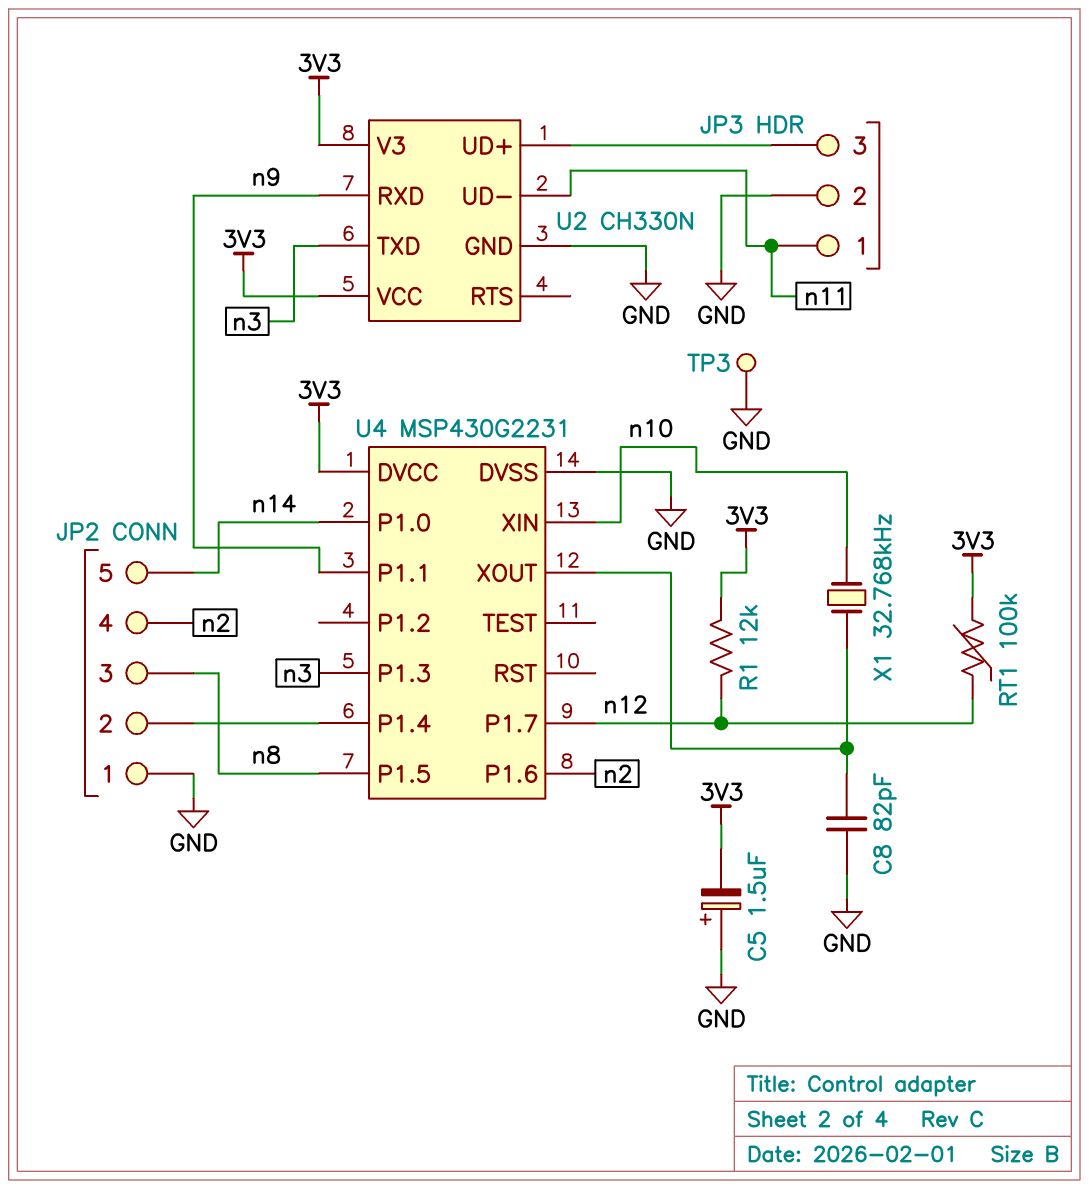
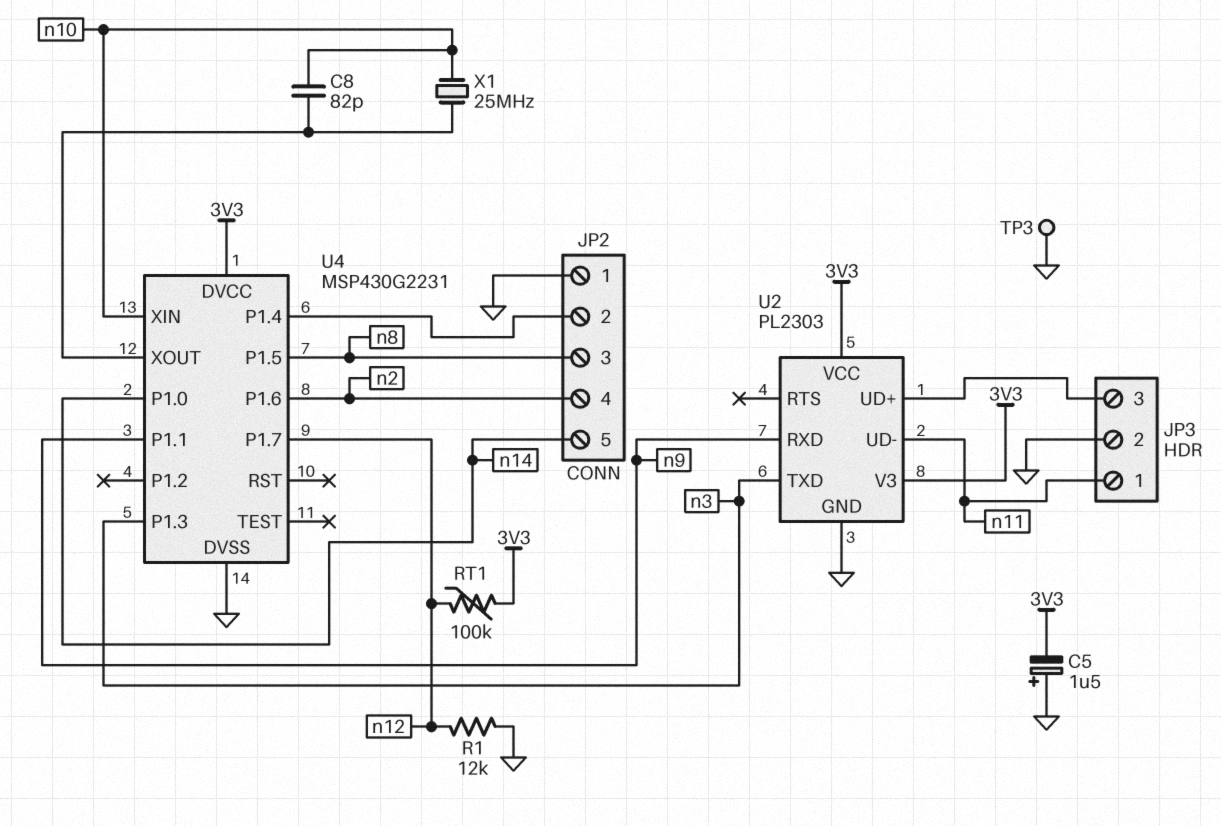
C8: 82pF (GND, U4/XOUT) -> 82pF (U4/XOUT, n10)
R1: 12k (3V3, n12) -> 12k (GND, n12)
U2: CH330N -> PL2303
X1: 32.768kHz (U4/XOUT, n10) -> 25MHz (U4/XOUT, n10)

